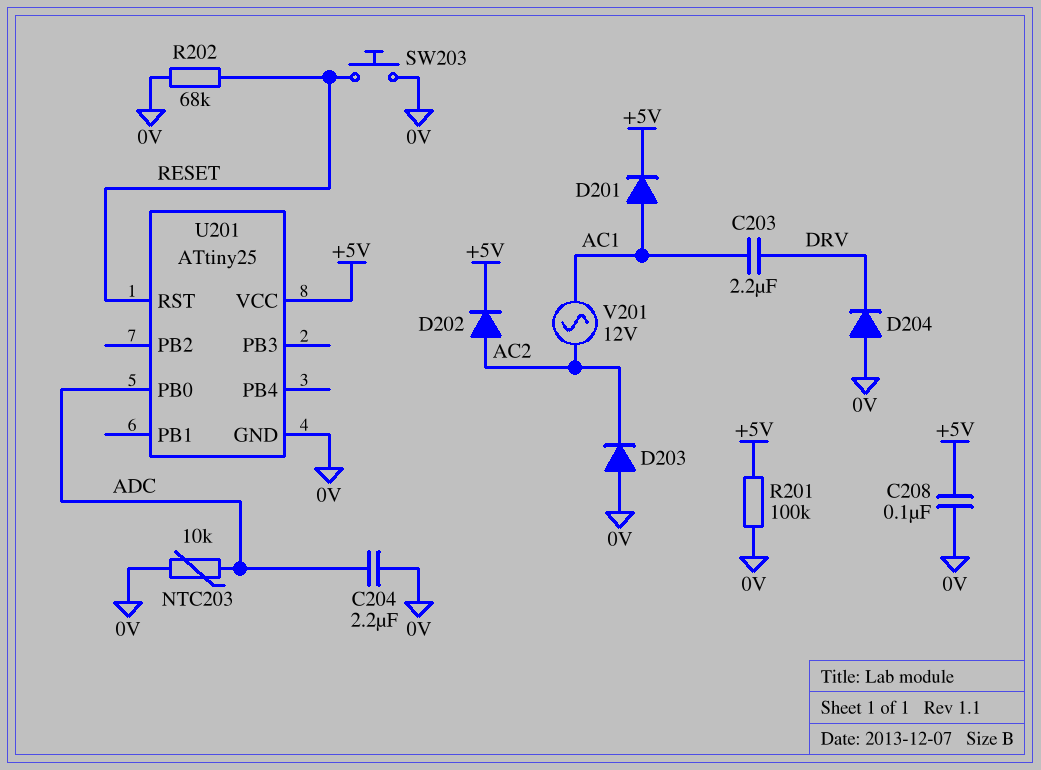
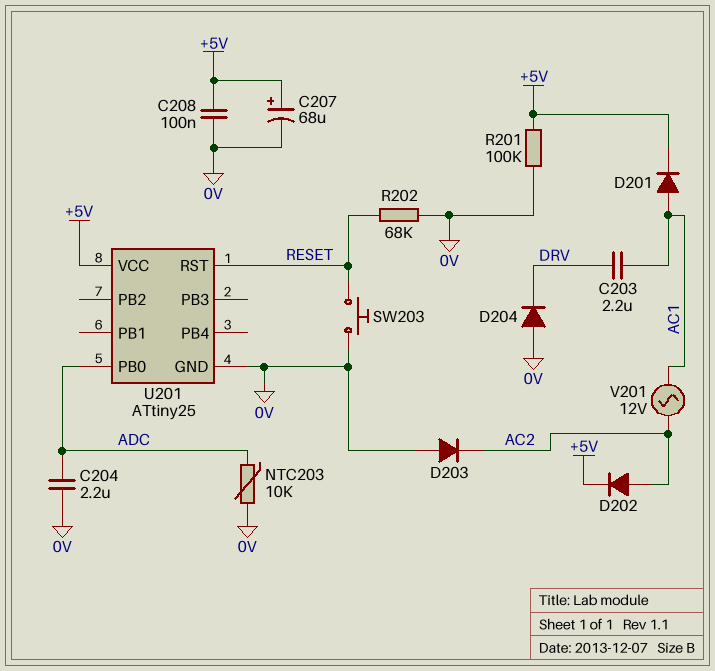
C207: none -> 68uF (plus +5V, minus 0V)

